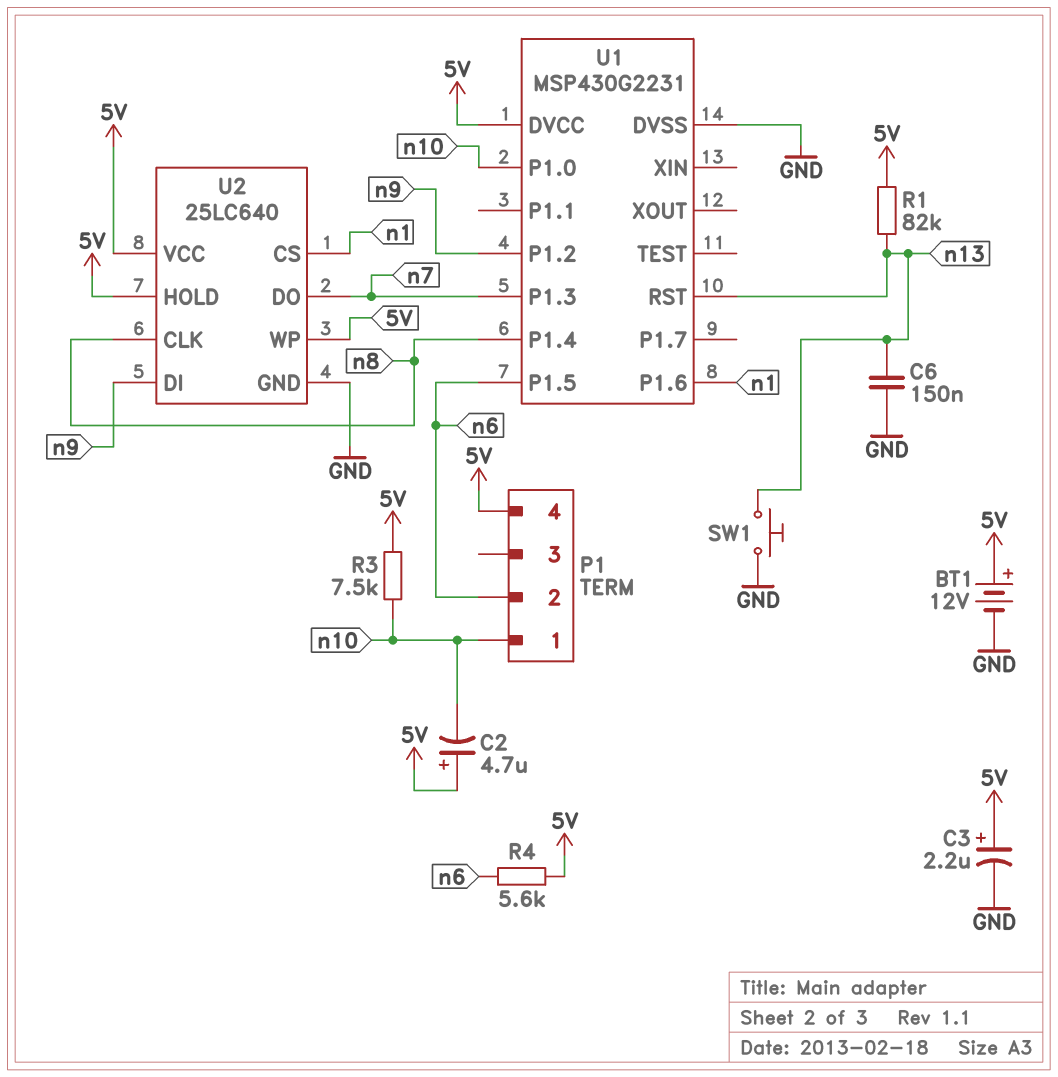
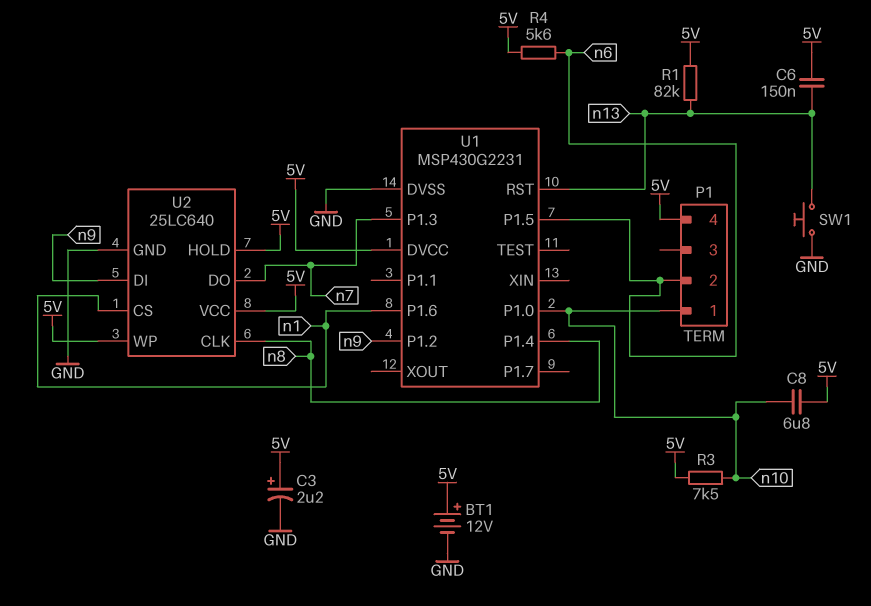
C2: 4.7uF (plus 5V, minus n10) -> none
C6: 150nF (GND, n13) -> 150nF (5V, n13)
C8: none -> 6.8uF (5V, n10)

